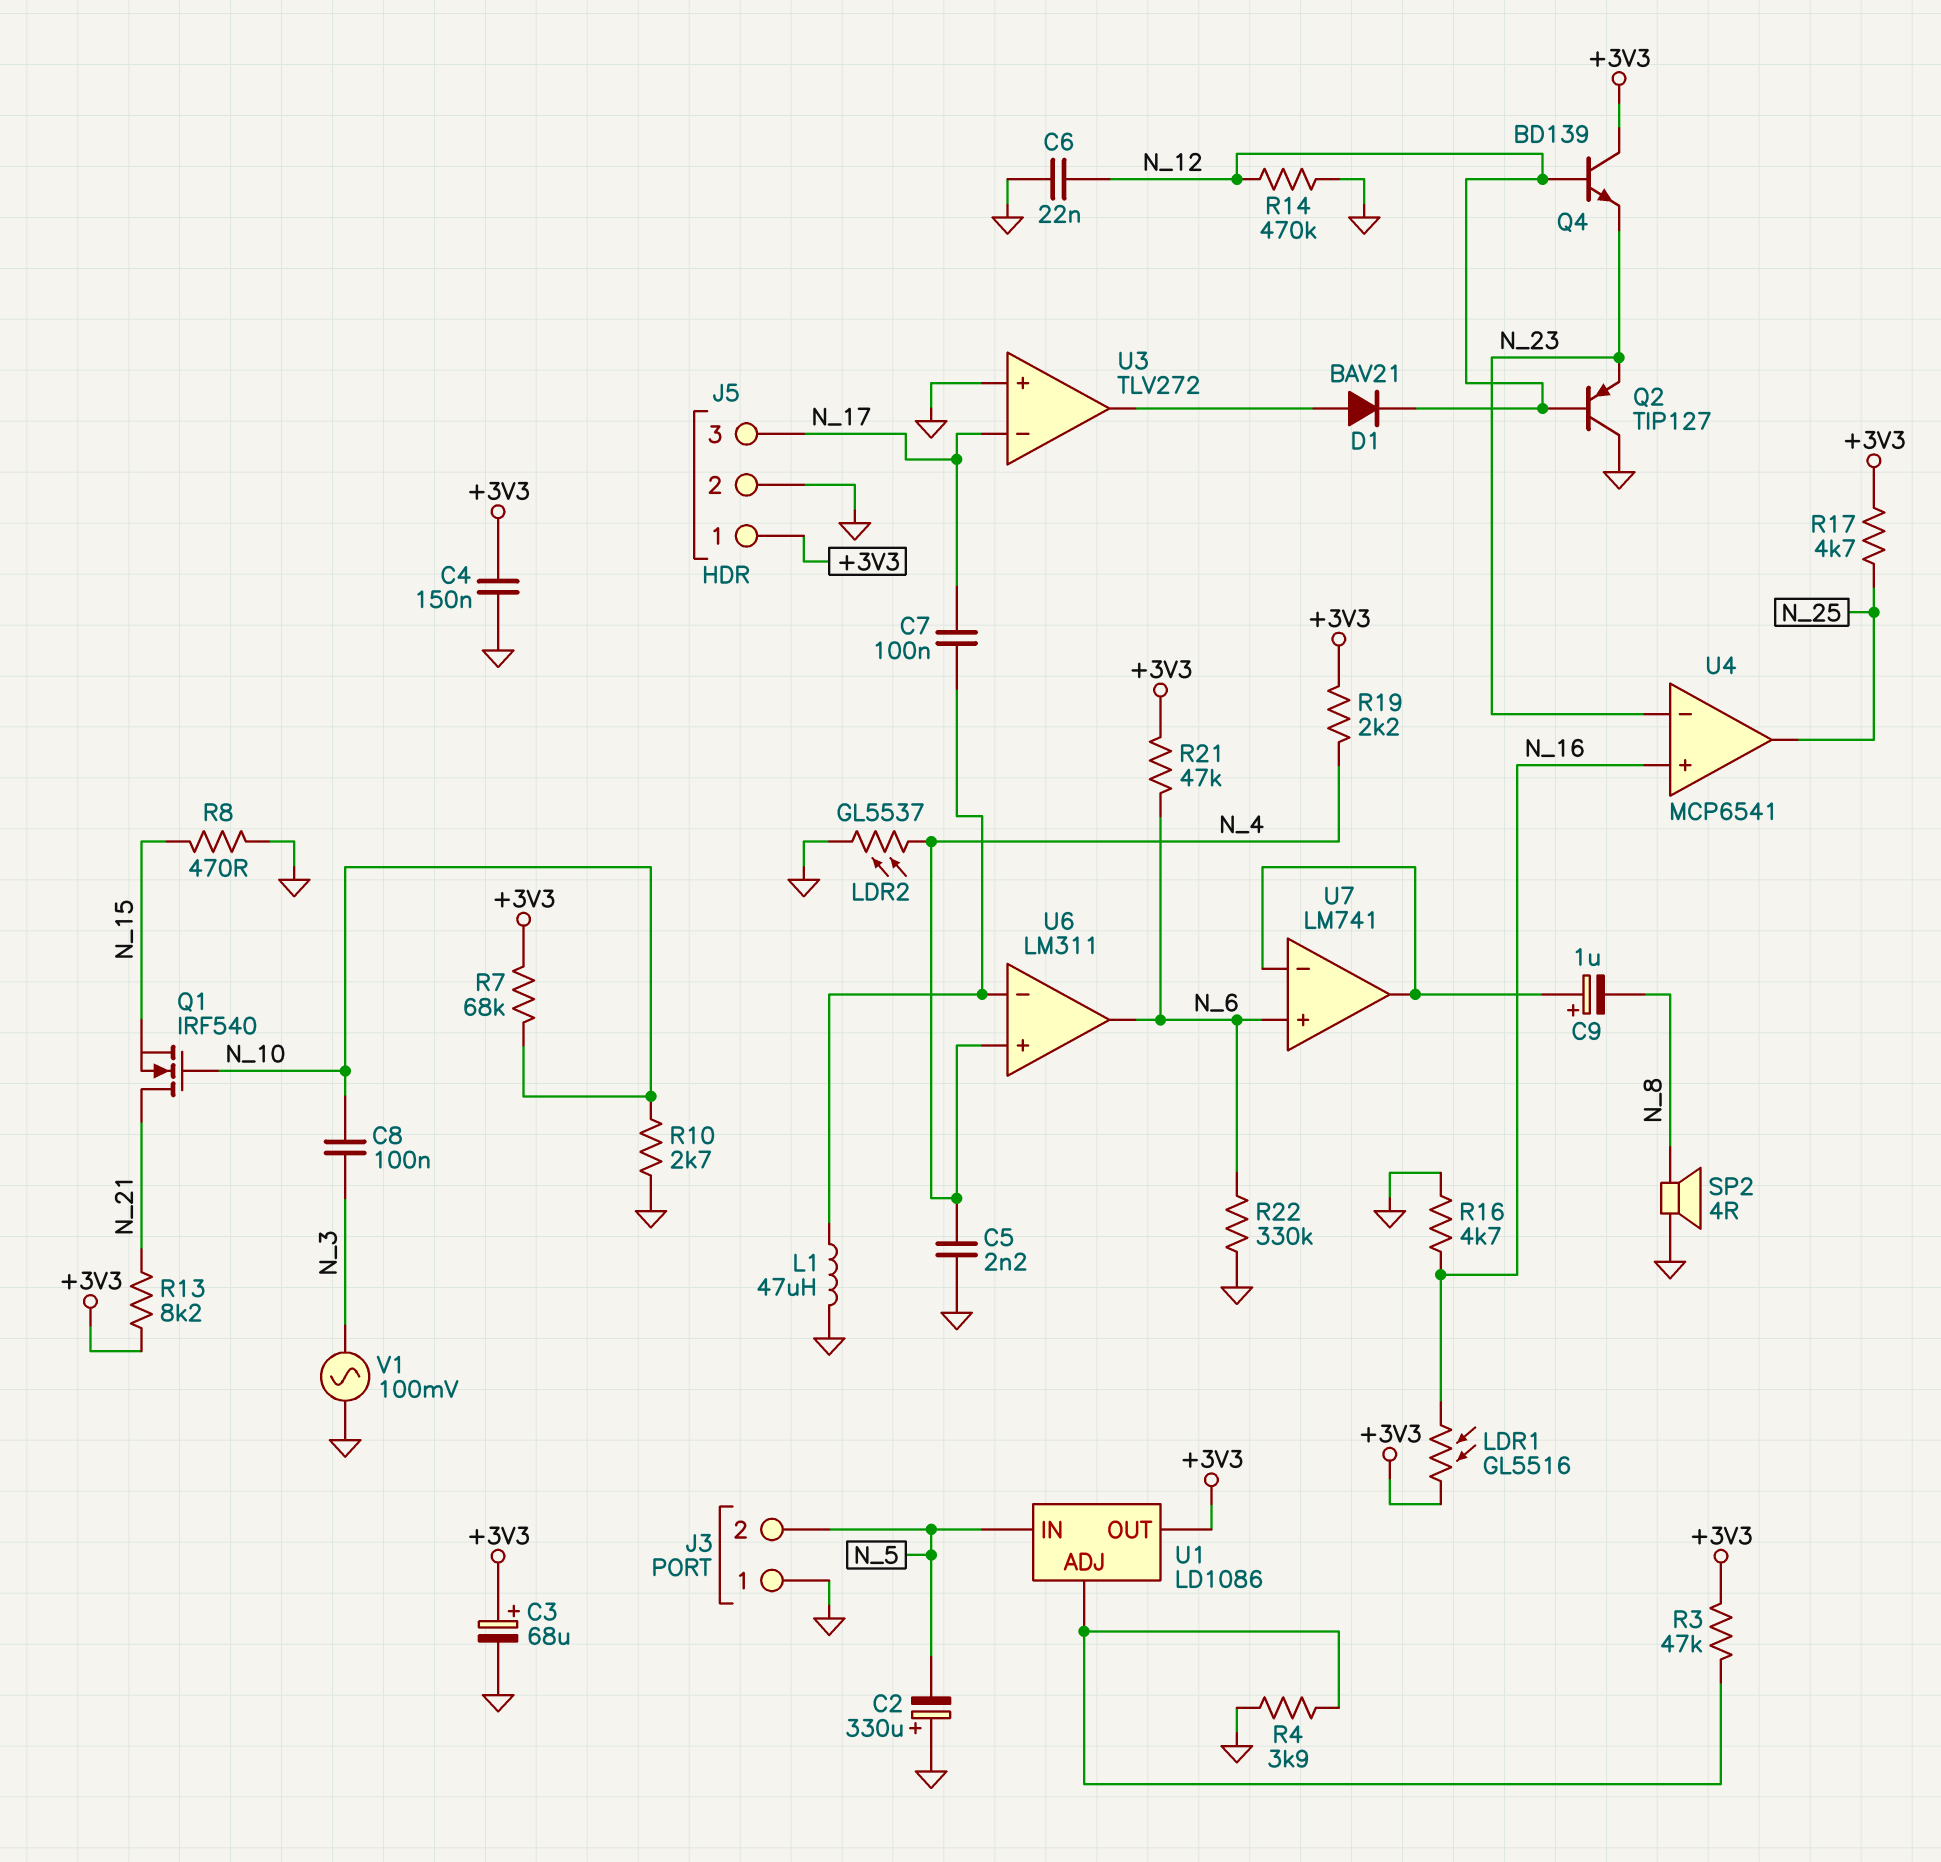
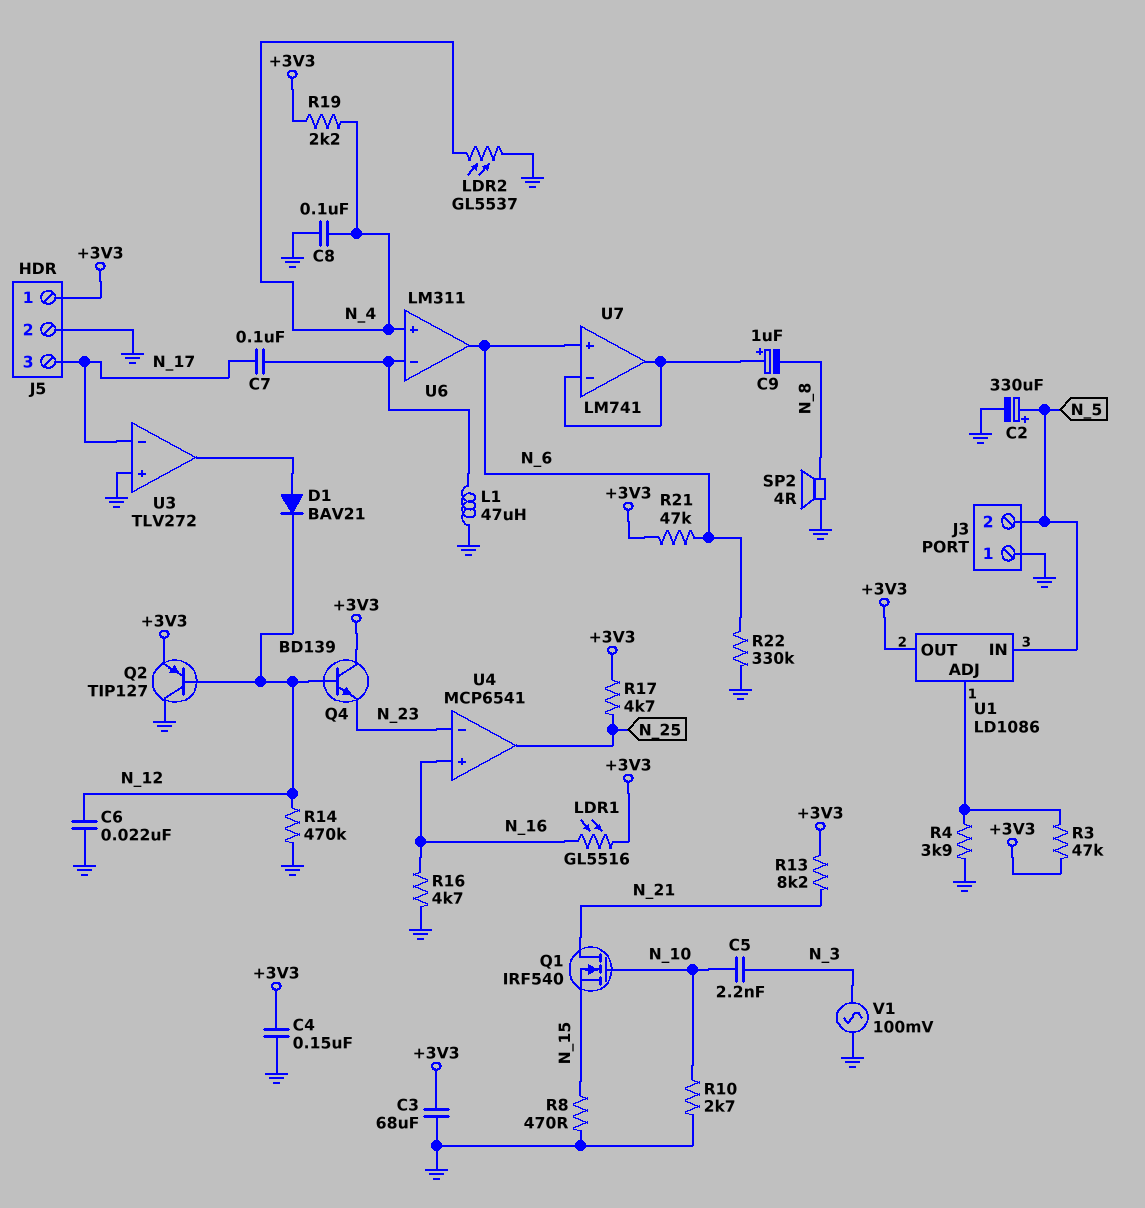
C2: 330uF (plus GND, minus N_5) -> 330uF (plus N_5, minus GND)
C3: 68uF (plus +3V3, minus GND) -> 68uF (+3V3, GND)
C5: 2.2nF (GND, N_4) -> 2.2nF (N_3, N_10)
C8: 100nF (N_3, N_10) -> 100nF (GND, N_4)
Q2: PNP TIP127 (B N_12, C GND, E N_23) -> PNP TIP127 (B N_12, C GND, E +3V3)
R7: 68k (+3V3, N_10) -> none

